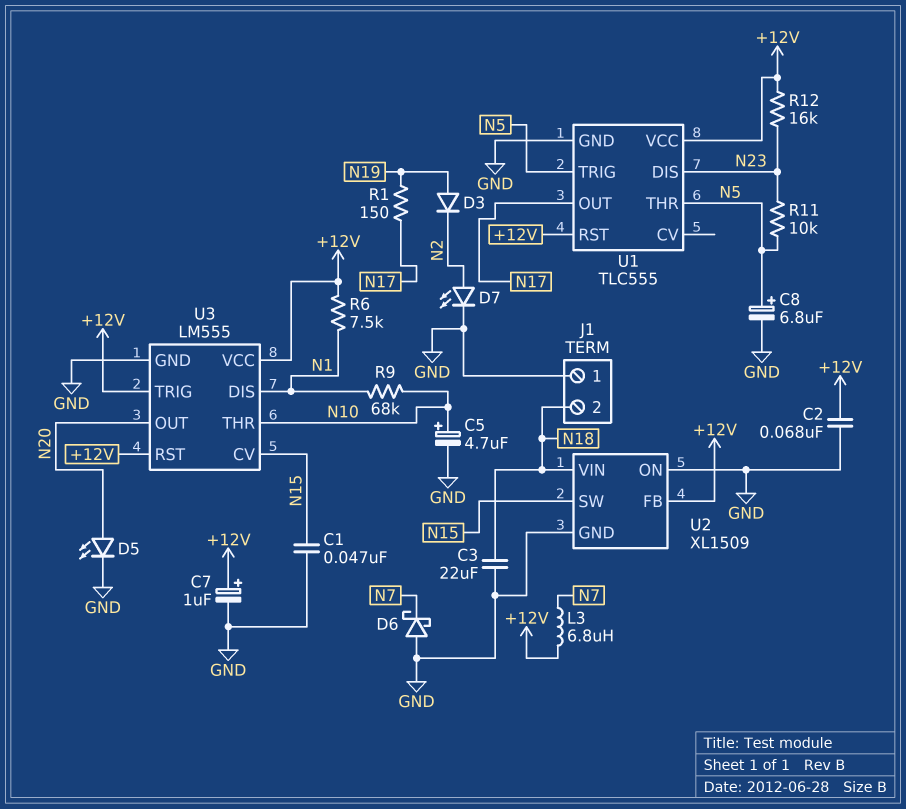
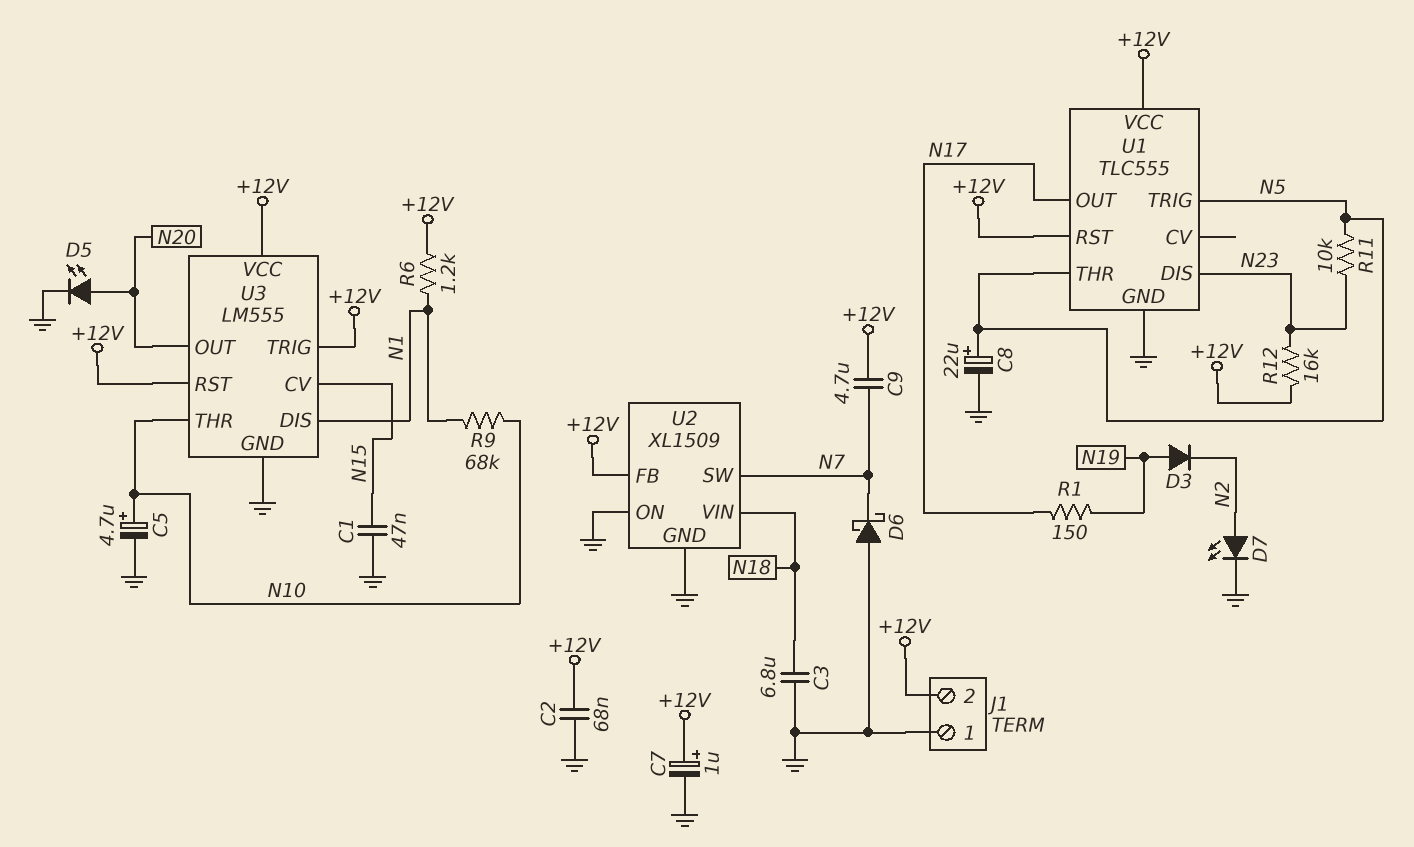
C3: 22uF (GND, N18) -> 6.8uF (GND, N18)
C8: 6.8uF (plus N5, minus GND) -> 22uF (plus N5, minus GND)
C9: none -> 4.7uF (+12V, N7)
J1 pin 2: N18 -> +12V
L3: 6.8uH (+12V, N7) -> none
R6: 7.5k (+12V, N1) -> 1.2k (+12V, N1)
U2 pin SW: N15 -> N7

